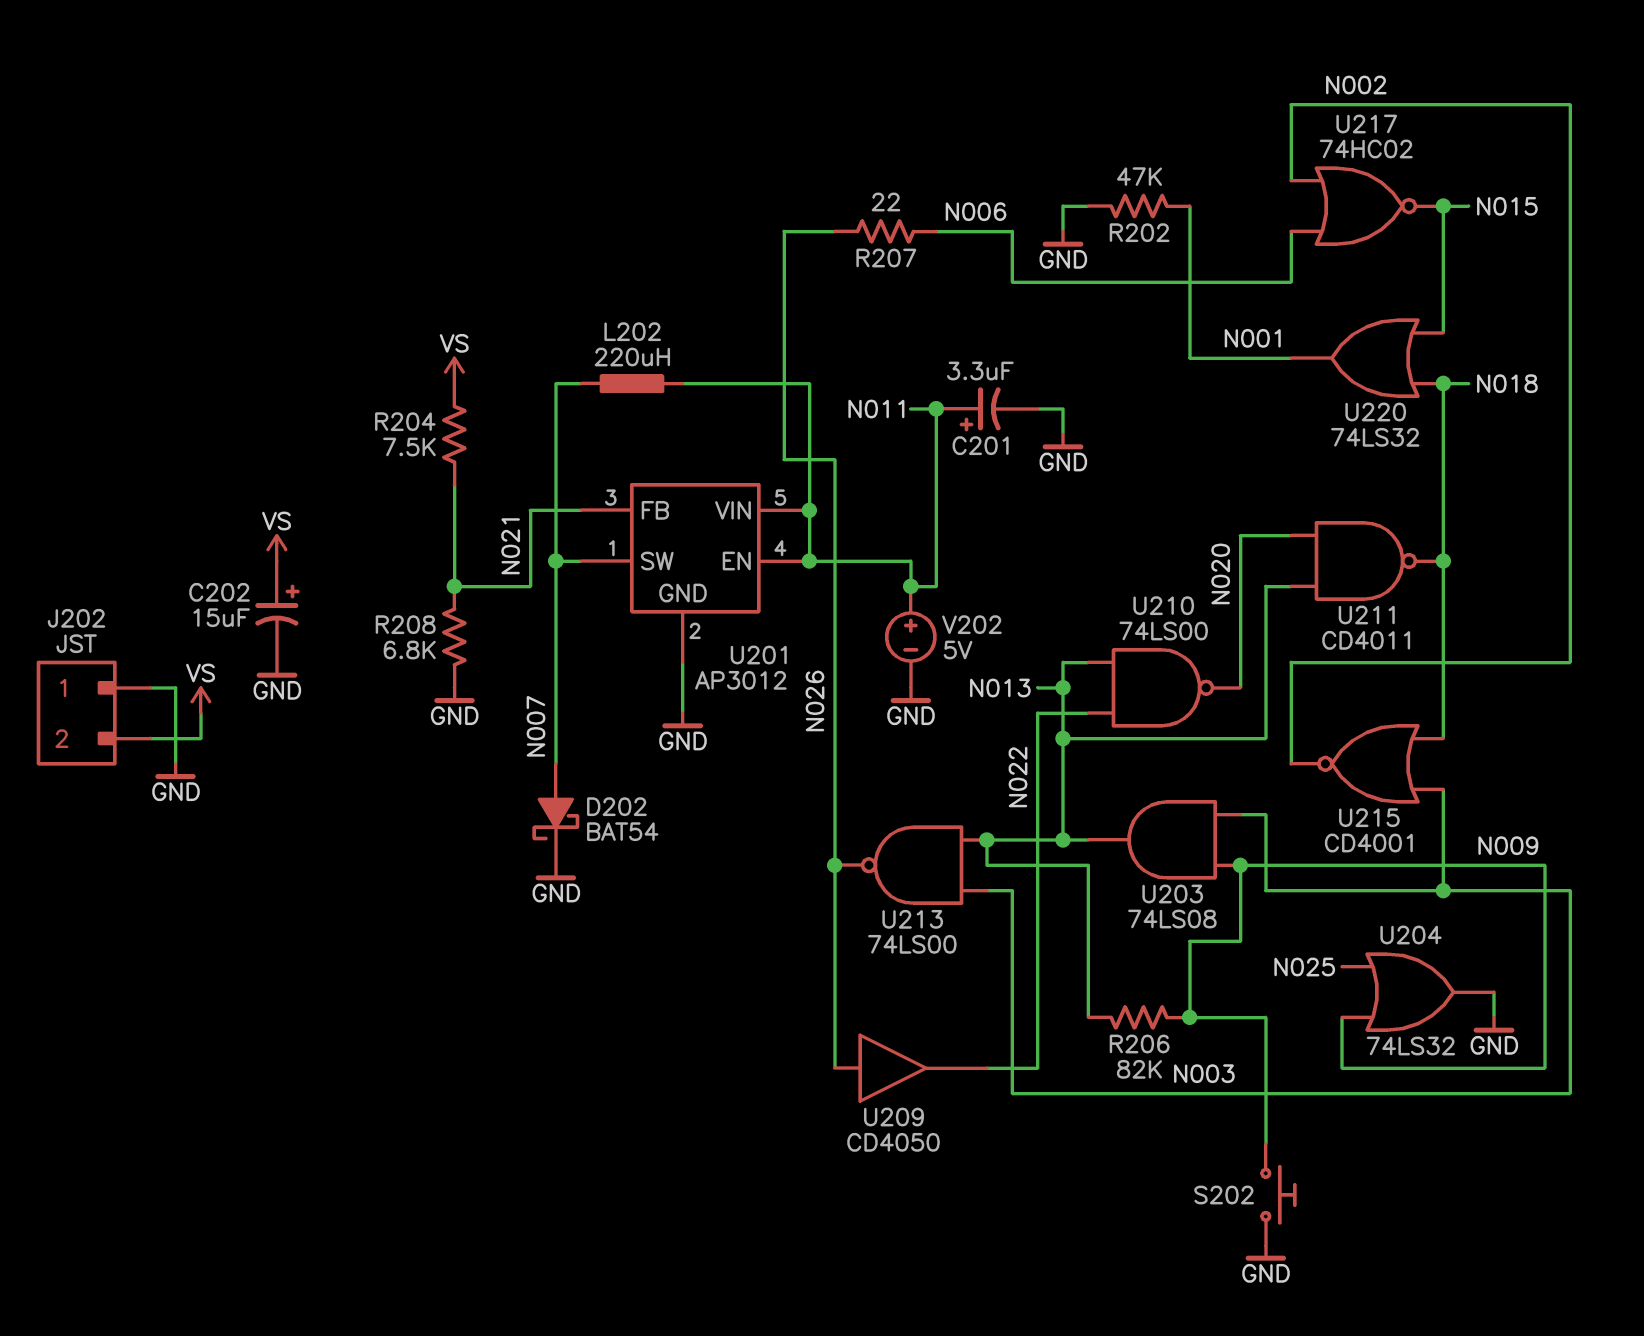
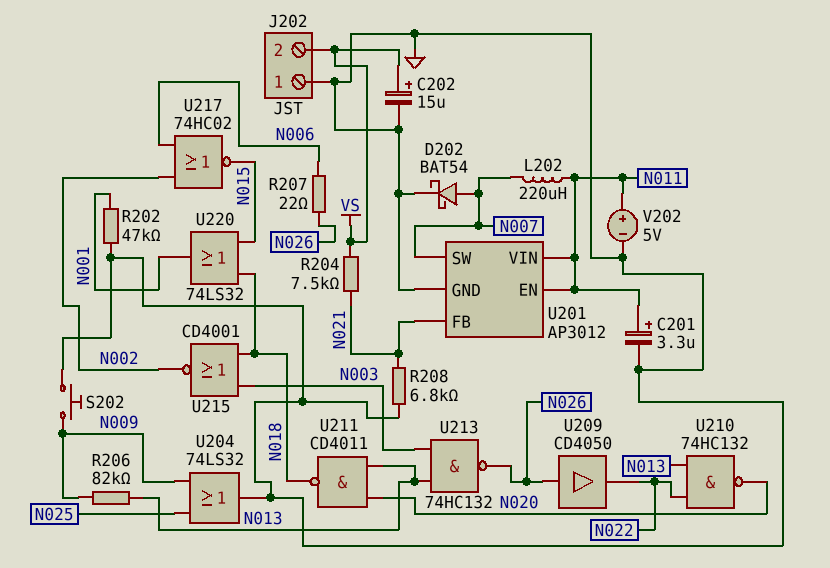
U203: AND 74LS08 (in N003, in N009, out N013) -> none
U210: NAND 74LS00 (in N013, in N022, out N020) -> NAND 74HC132 (in N013, in N022, out N020)
U213: NAND 74LS00 (in N003, in N013, out N026) -> NAND 74HC132 (in N003, in N013, out N026)

